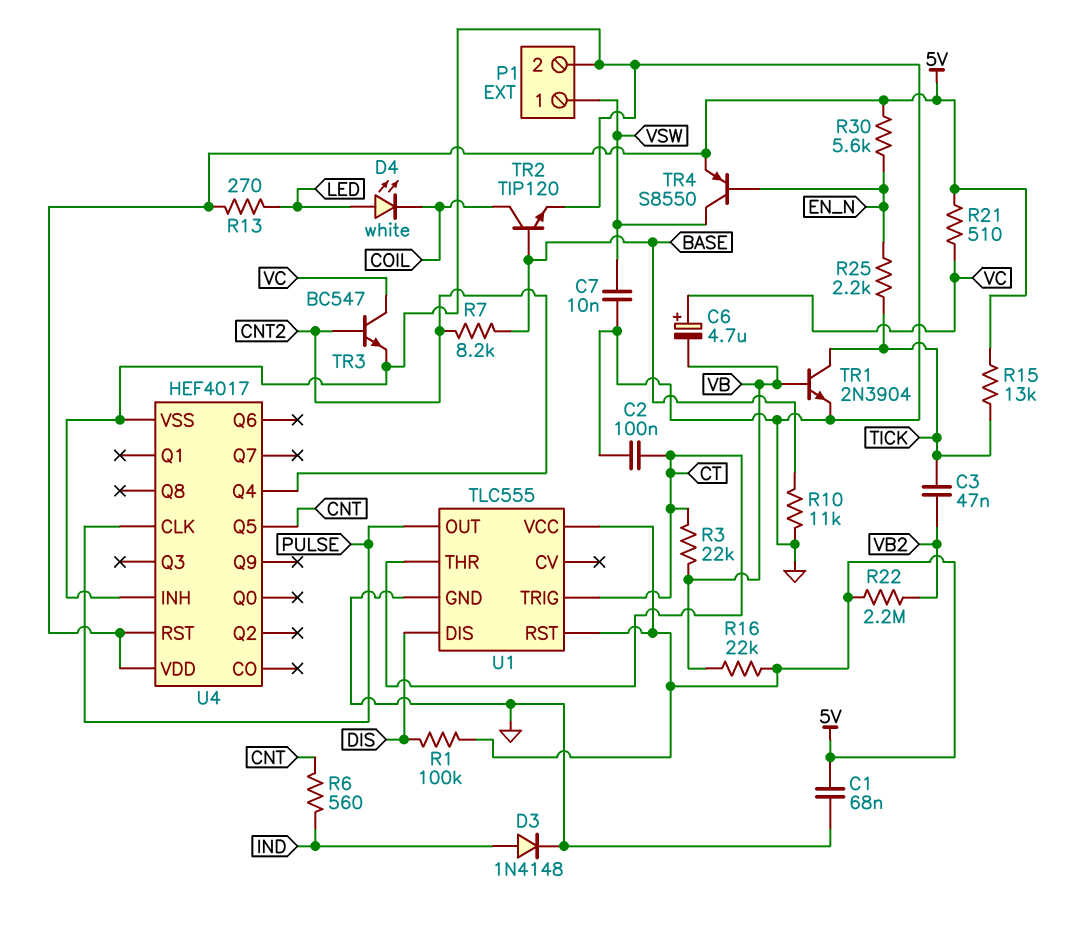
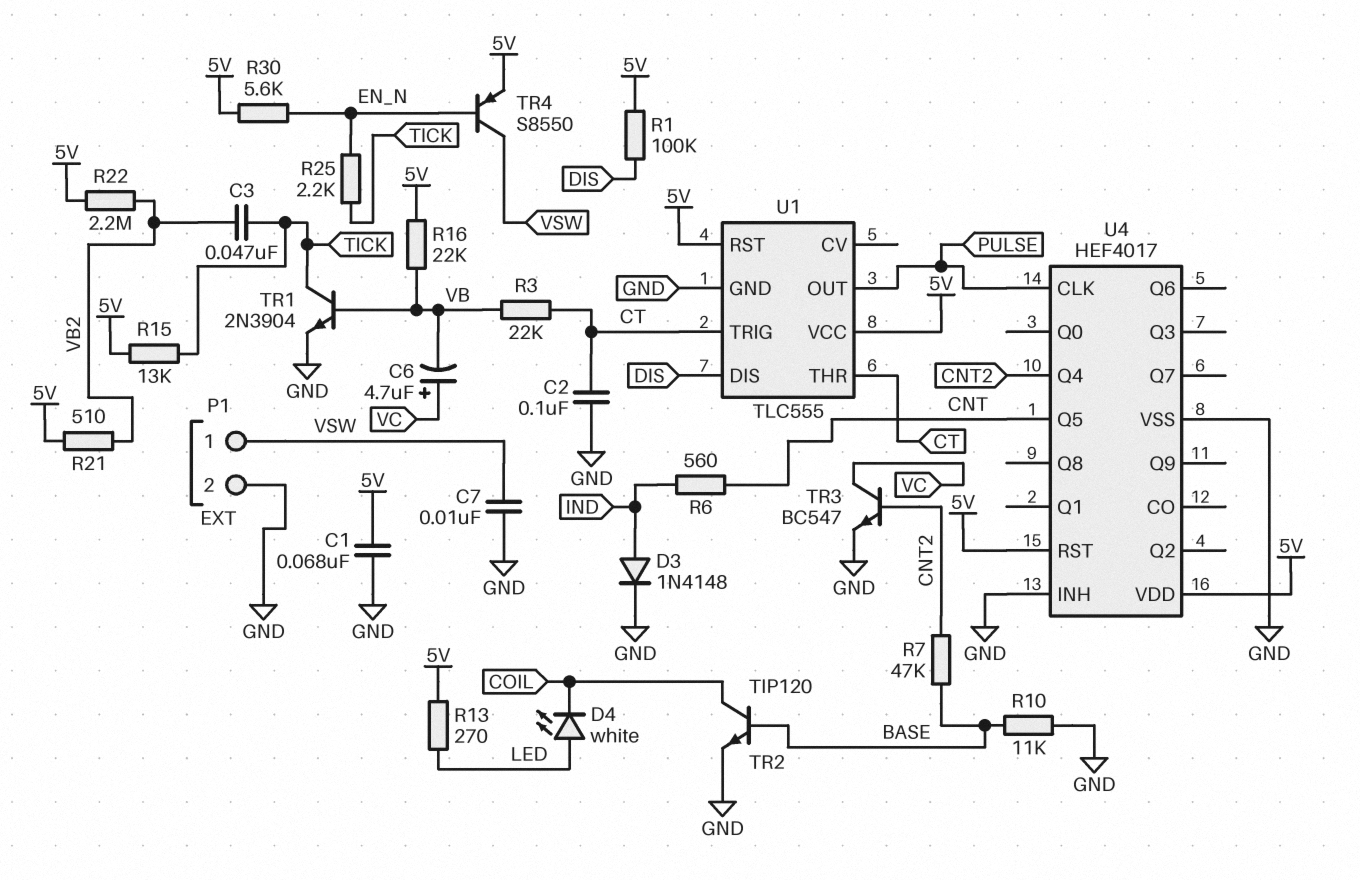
R7: 8.2k (BASE, CNT2) -> 47k (BASE, CNT2)
R21: 510 (5V, VC) -> 510 (5V, VB2)

